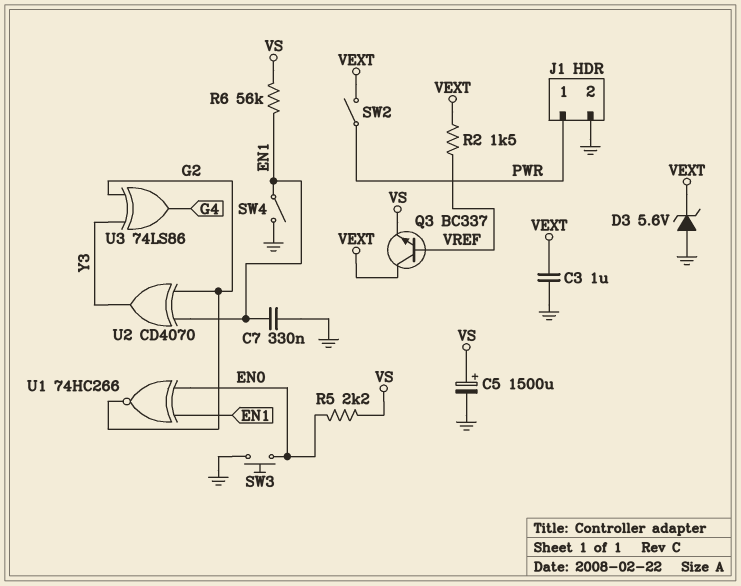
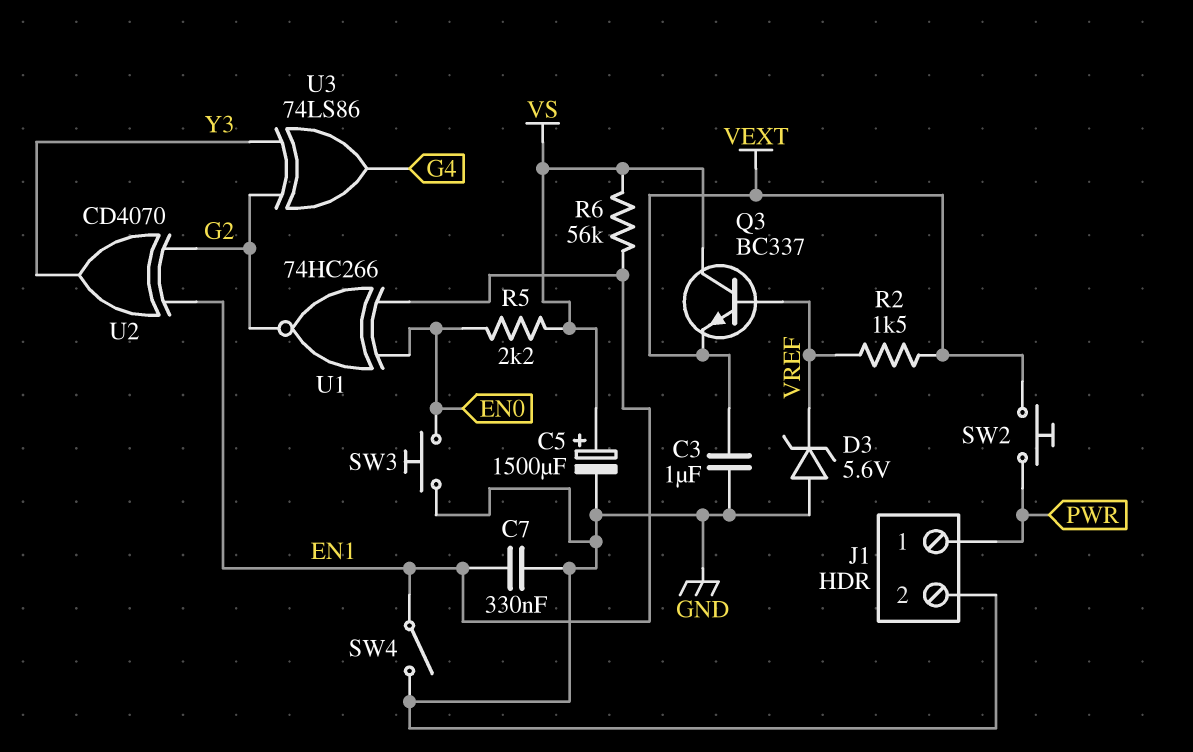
D3: zener 5.6V (A GND, K VEXT) -> zener 5.6V (A GND, K VREF)
Q3: NPN BC337 (B VREF, C VEXT, E VS) -> NPN BC337 (B VREF, C VS, E VEXT)
SW2: switch (PWR, VEXT) -> button (PWR, VEXT)

